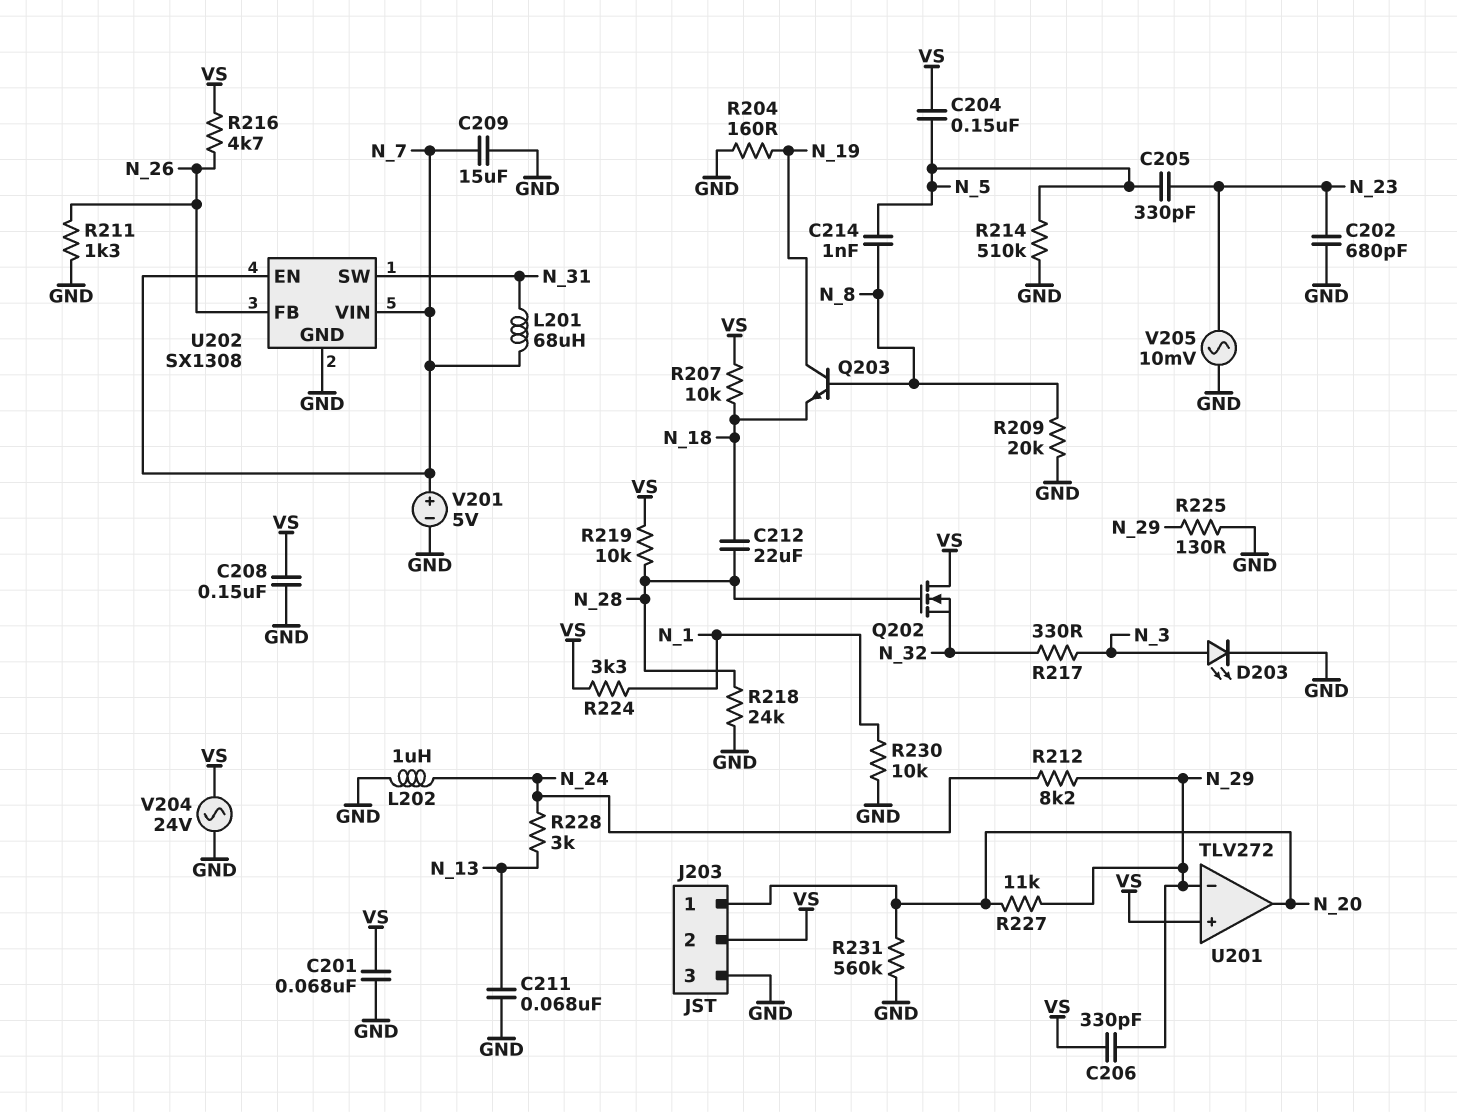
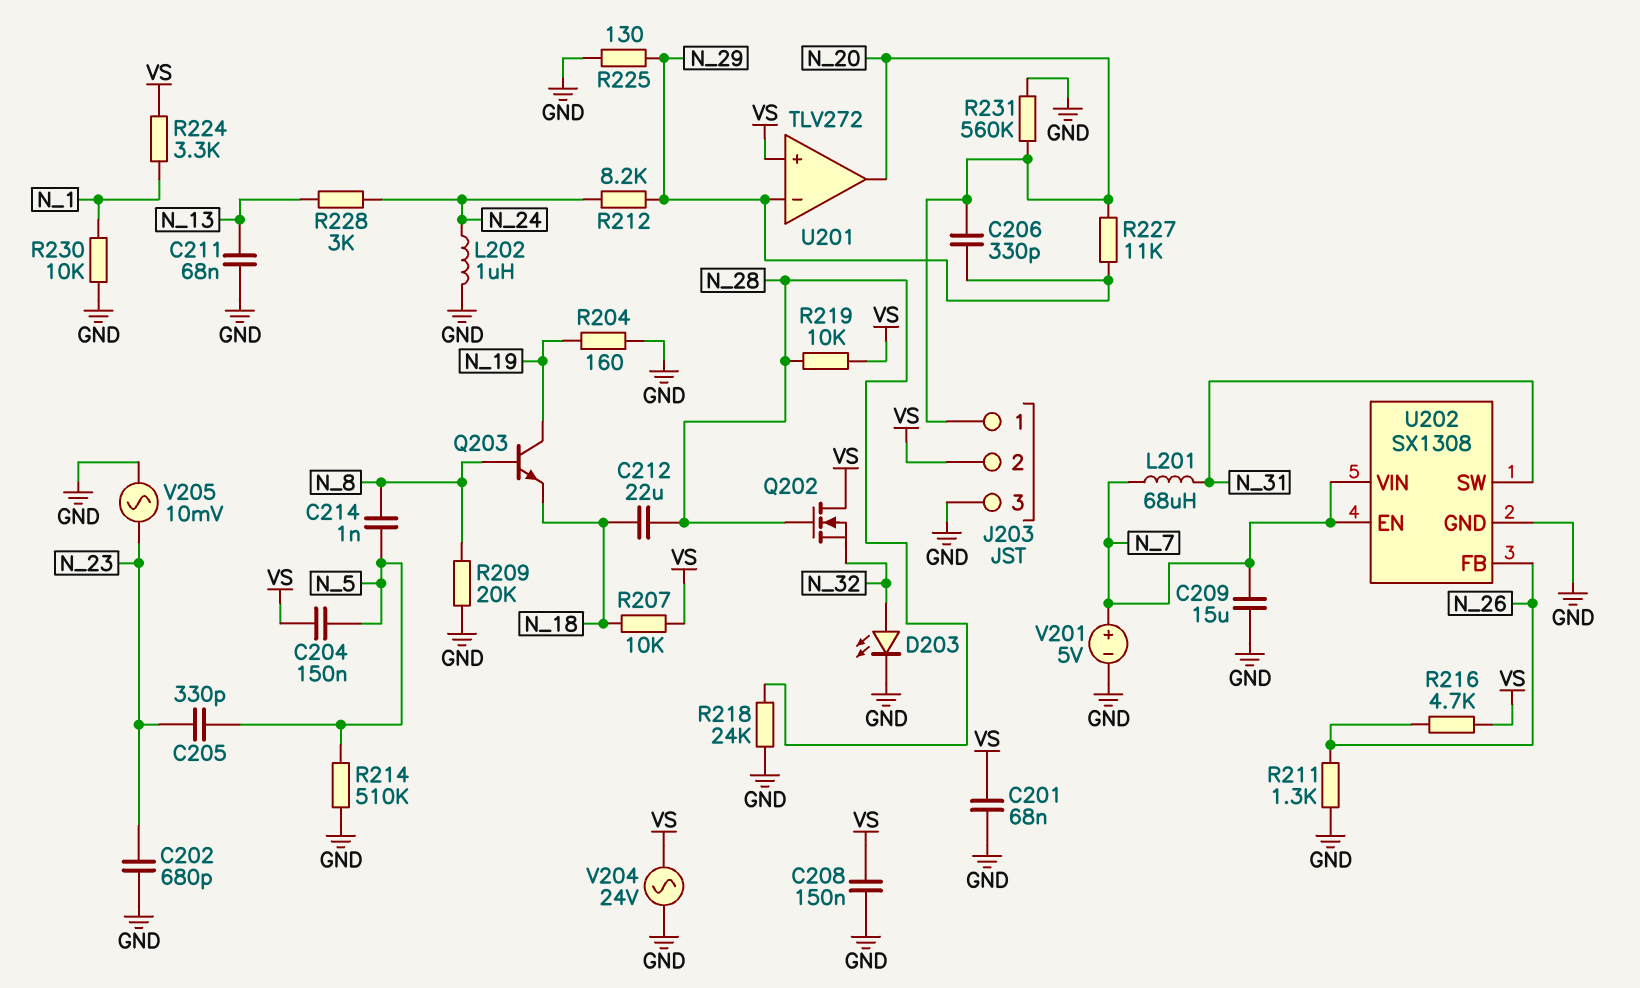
C206: 330pF (N_29, VS) -> 330pF (N_20, N_29)
D203: LED (A N_3, K GND) -> LED (A N_32, K GND)
R217: 330 (N_3, N_32) -> none

